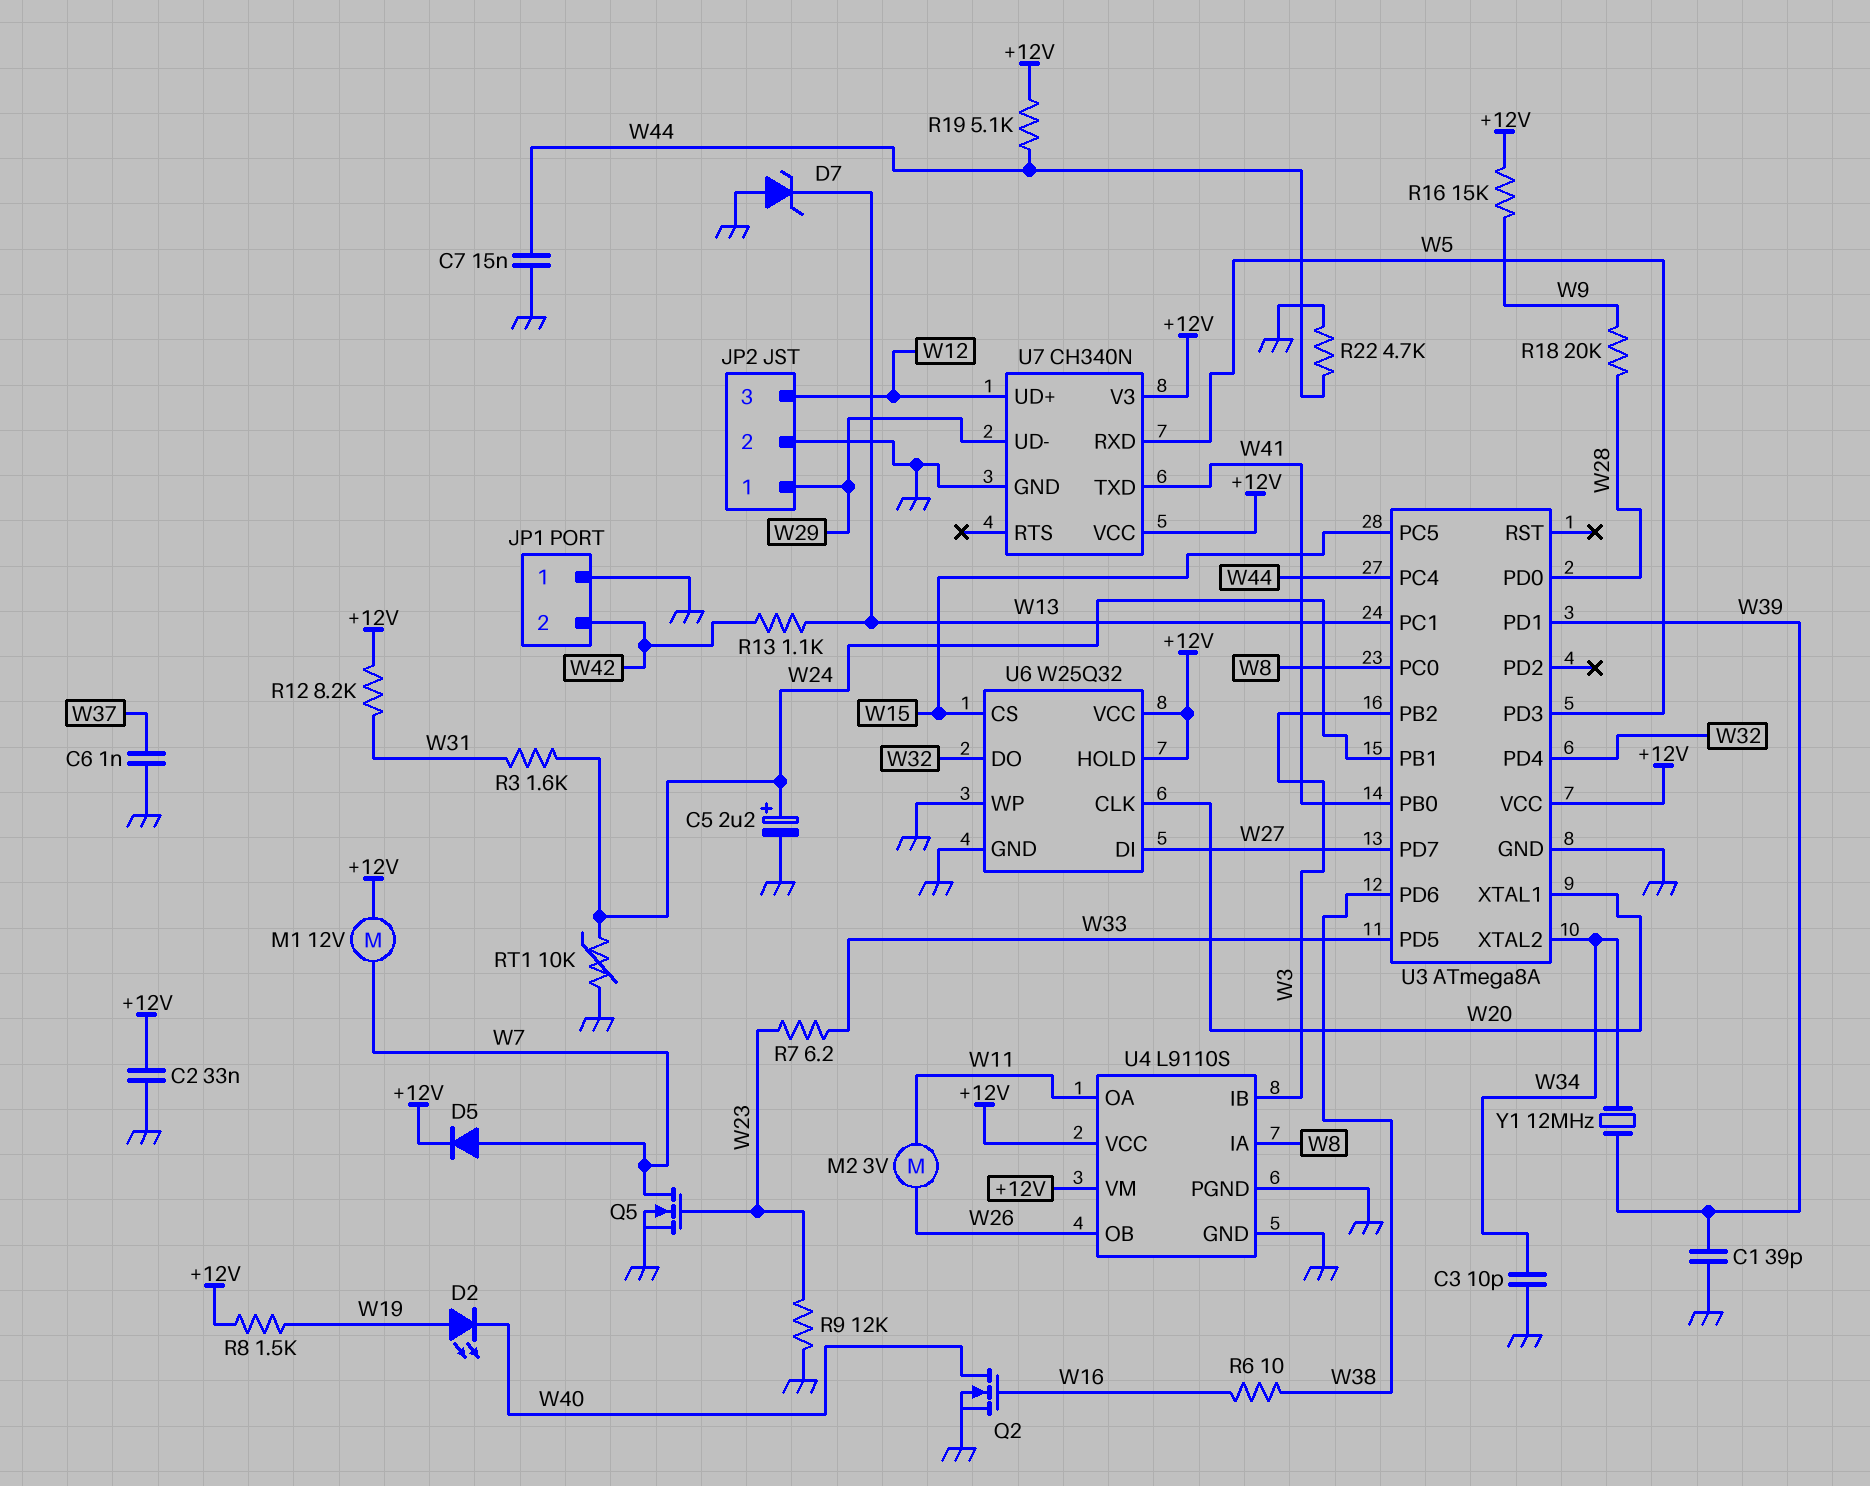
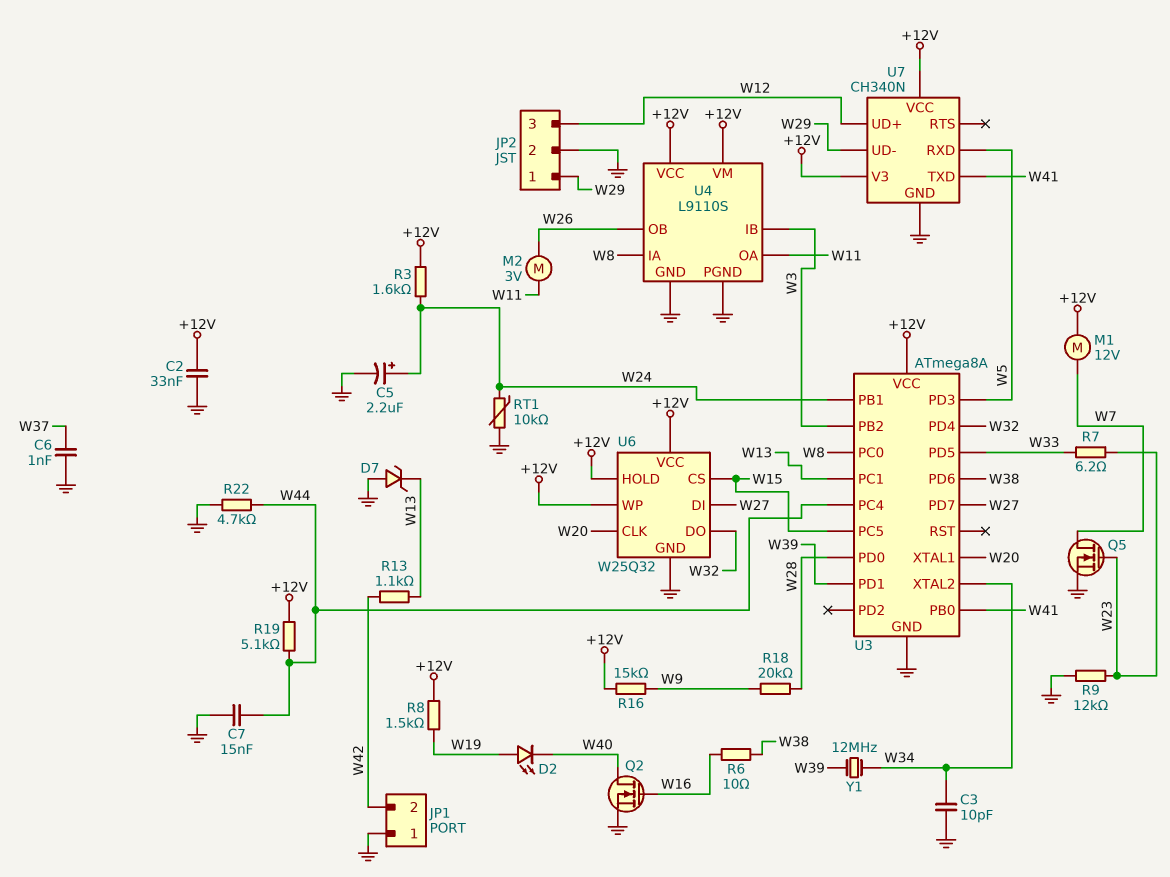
C1: 39pF (GND, W39) -> none
D5: diode (A W7, K +12V) -> none
R3: 1.6k (W24, W31) -> 1.6k (+12V, W24)
R12: 8.2k (+12V, W31) -> none
U6 pin WP: GND -> +12V

